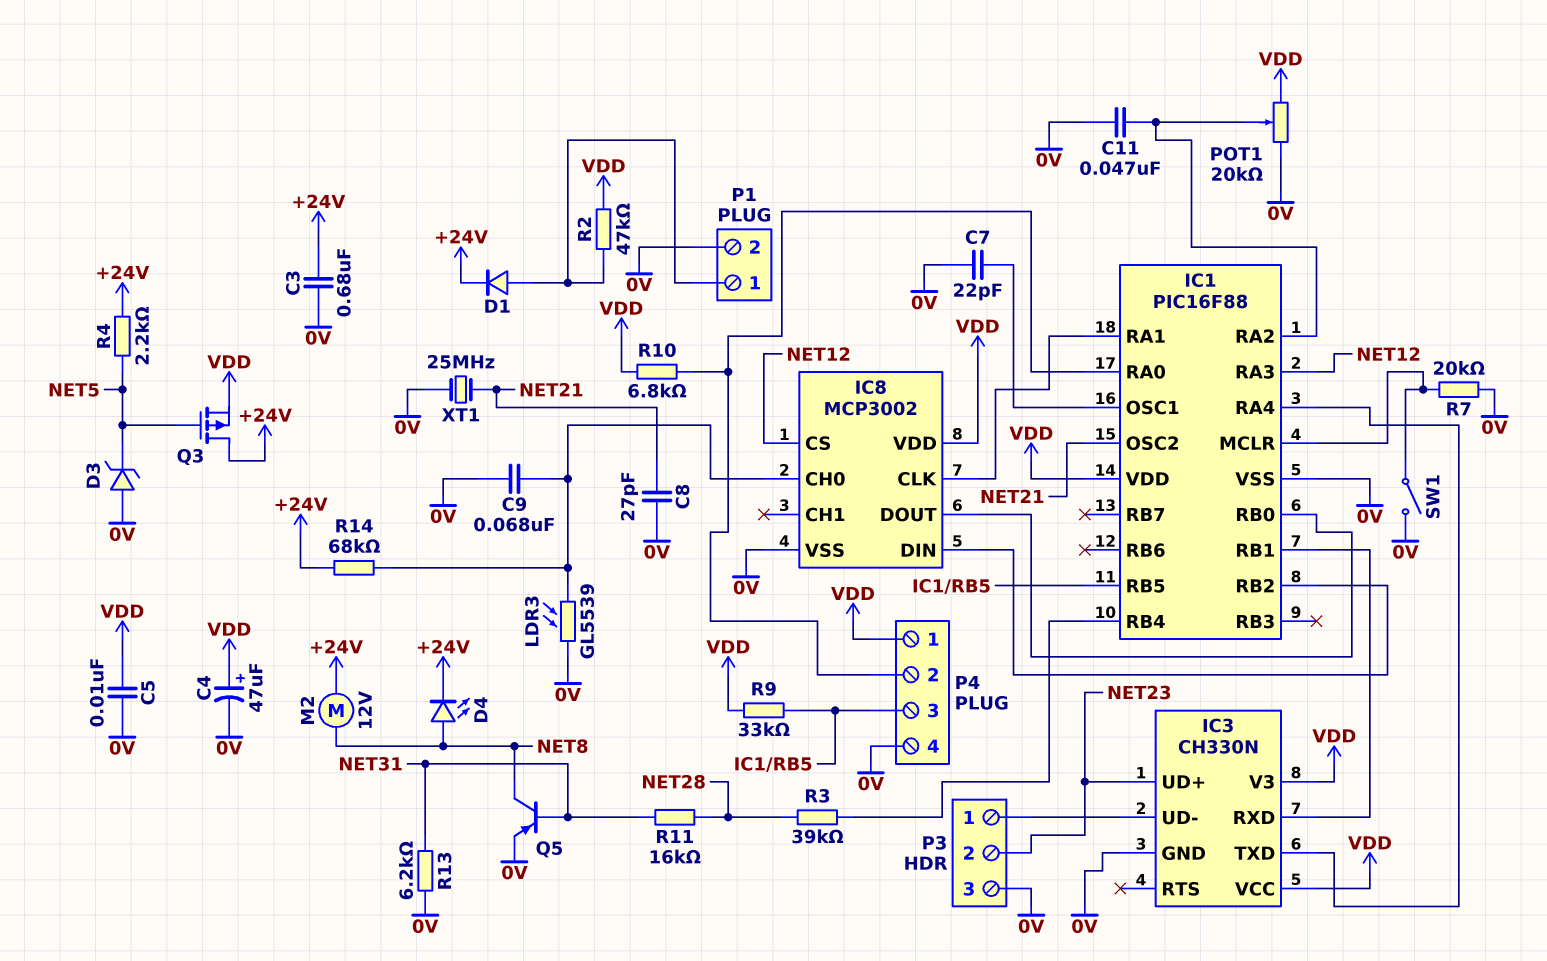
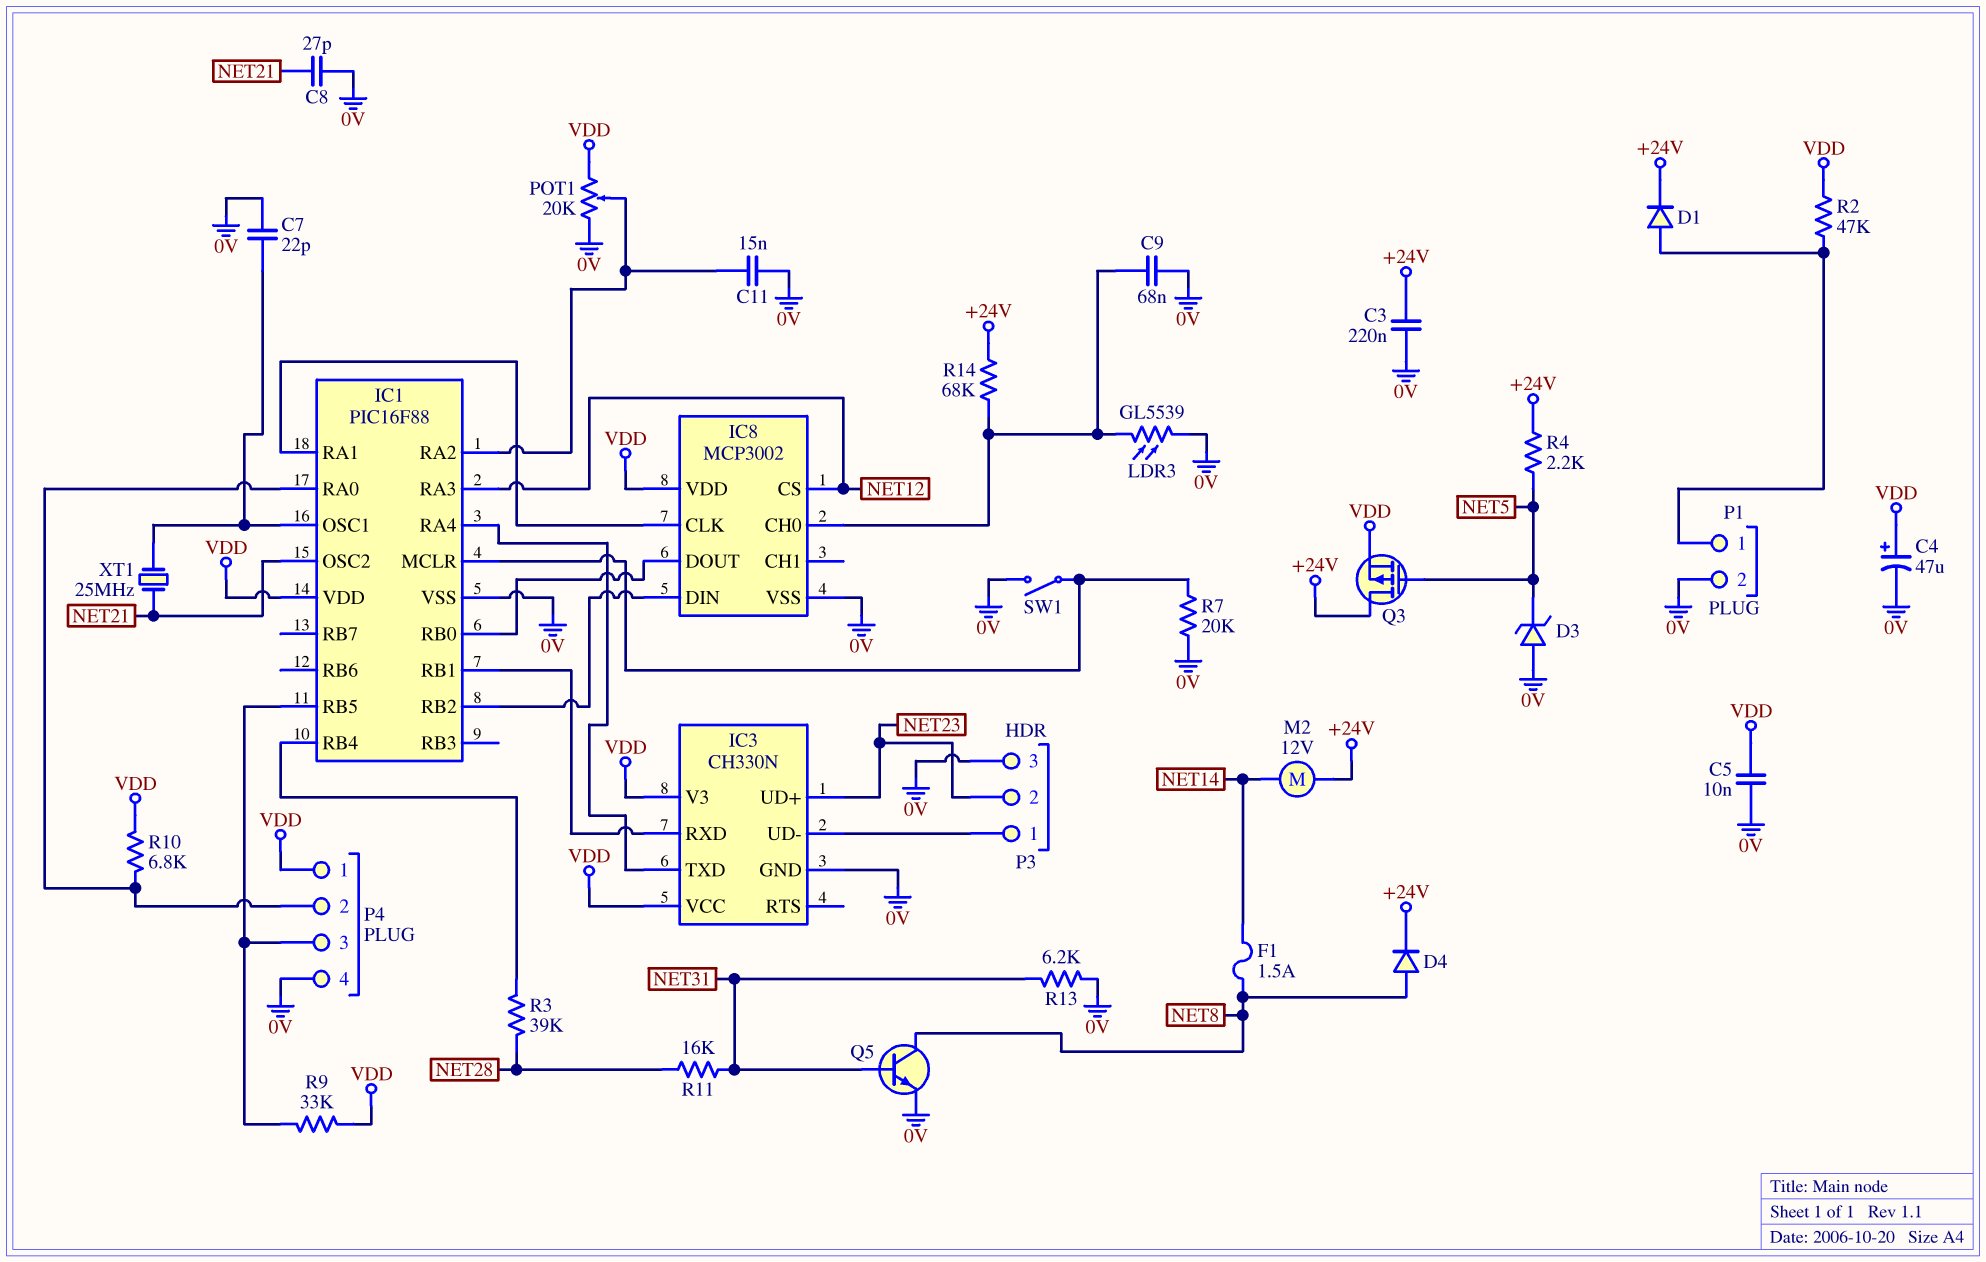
C3: 680nF (+24V, 0V) -> 220nF (+24V, 0V)
C11: 47nF (0V, IC1/RA2) -> 15nF (0V, IC1/RA2)
D4: LED (A NET8, K +24V) -> diode (A NET8, K +24V)
F1: none -> 1.5A (NET8, NET14)
M2: motor 12V (+24V, NET8) -> motor 12V (+24V, NET14)
Q5: PNP (B NET31, C NET8, E 0V) -> NPN (B NET31, C NET8, E 0V)
XT1: 25MHz (0V, NET21) -> 25MHz (IC1/OSC1, NET21)

